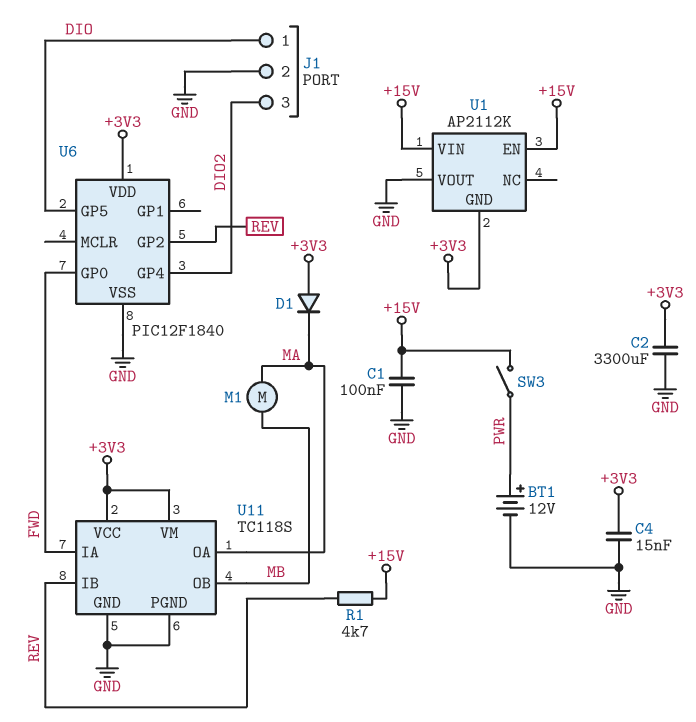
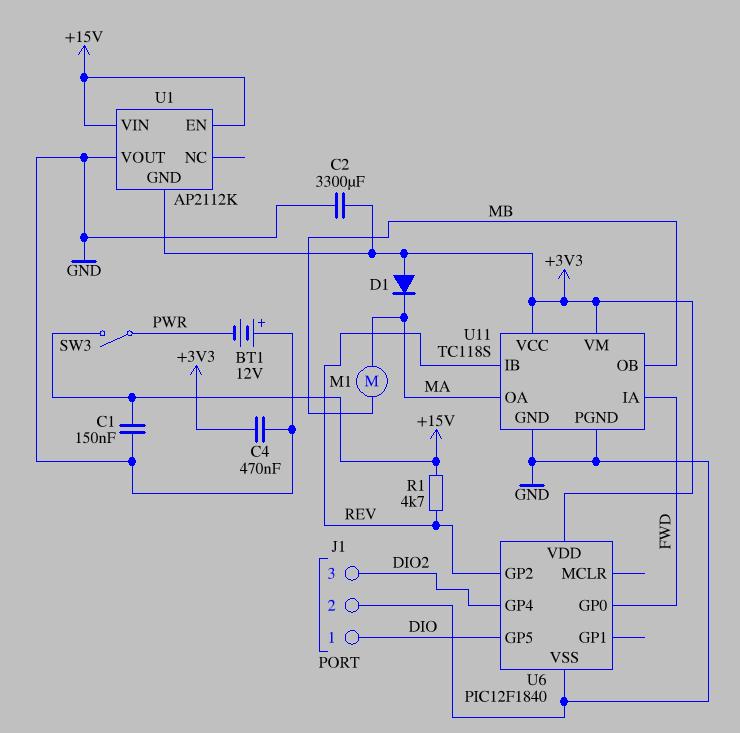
BT1: 12V (plus PWR, minus GND) -> 12V (plus GND, minus PWR)
C1: 100nF (+15V, GND) -> 150nF (+15V, GND)
C4: 15nF (+3V3, GND) -> 470nF (+3V3, GND)

